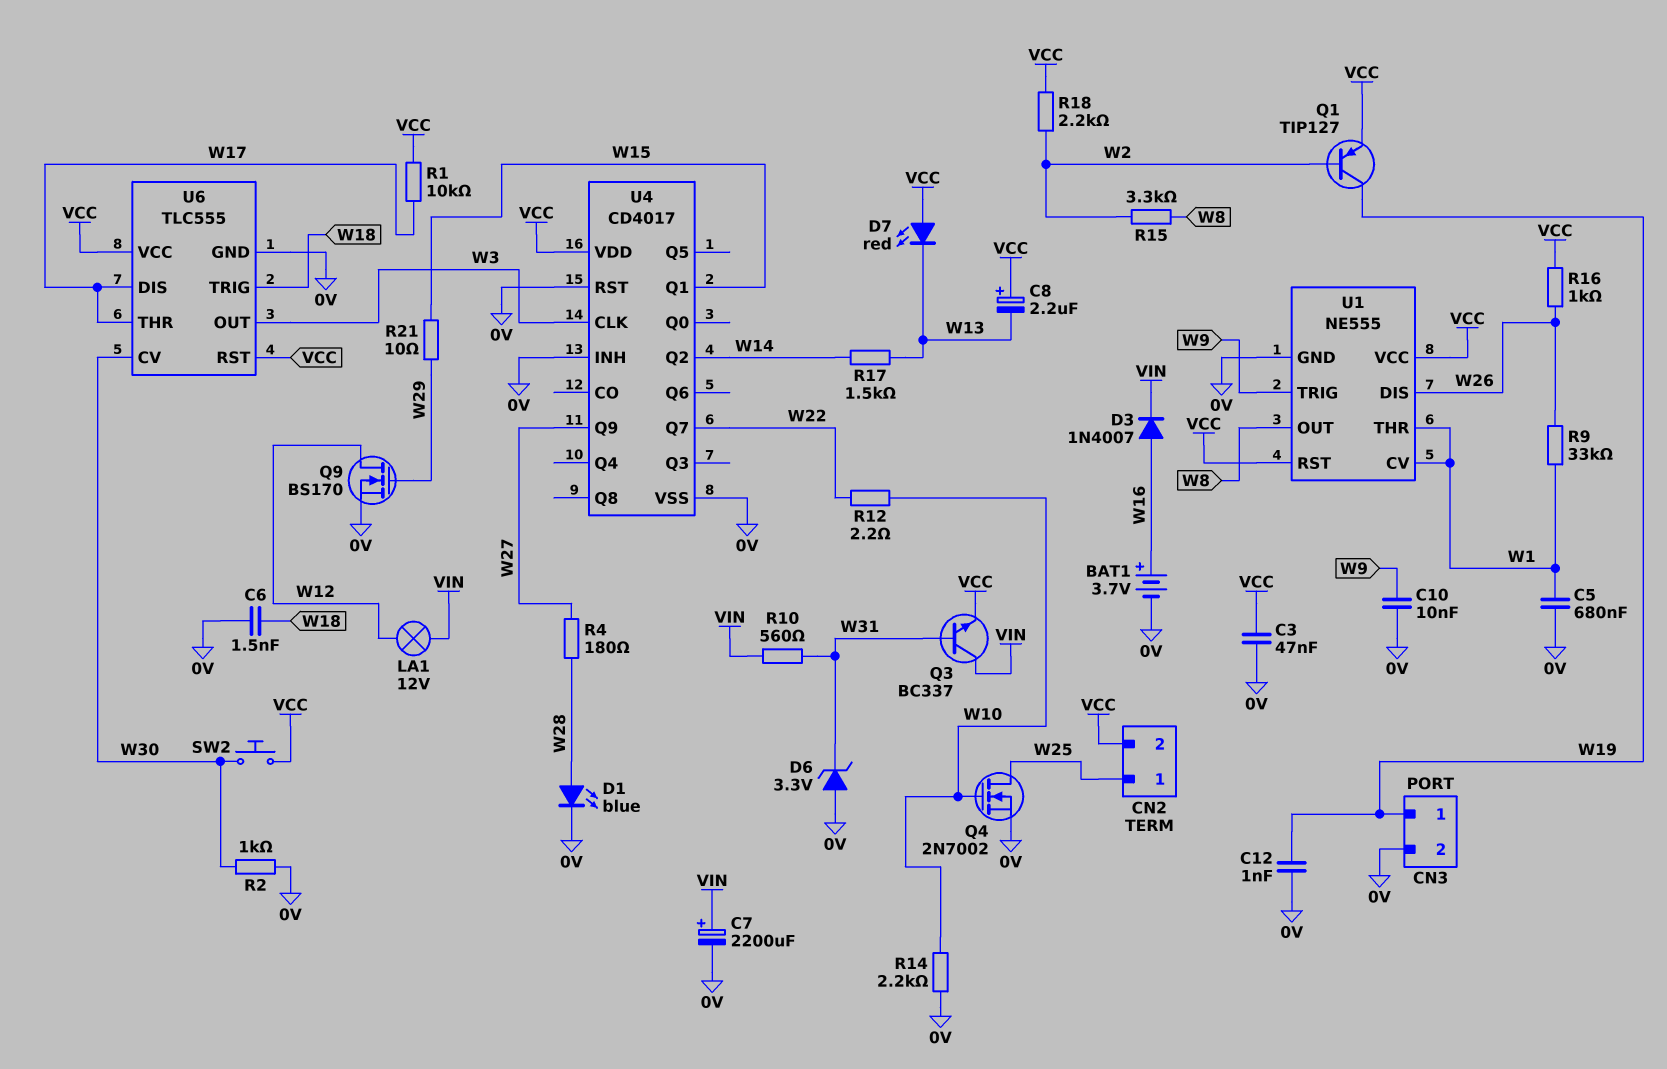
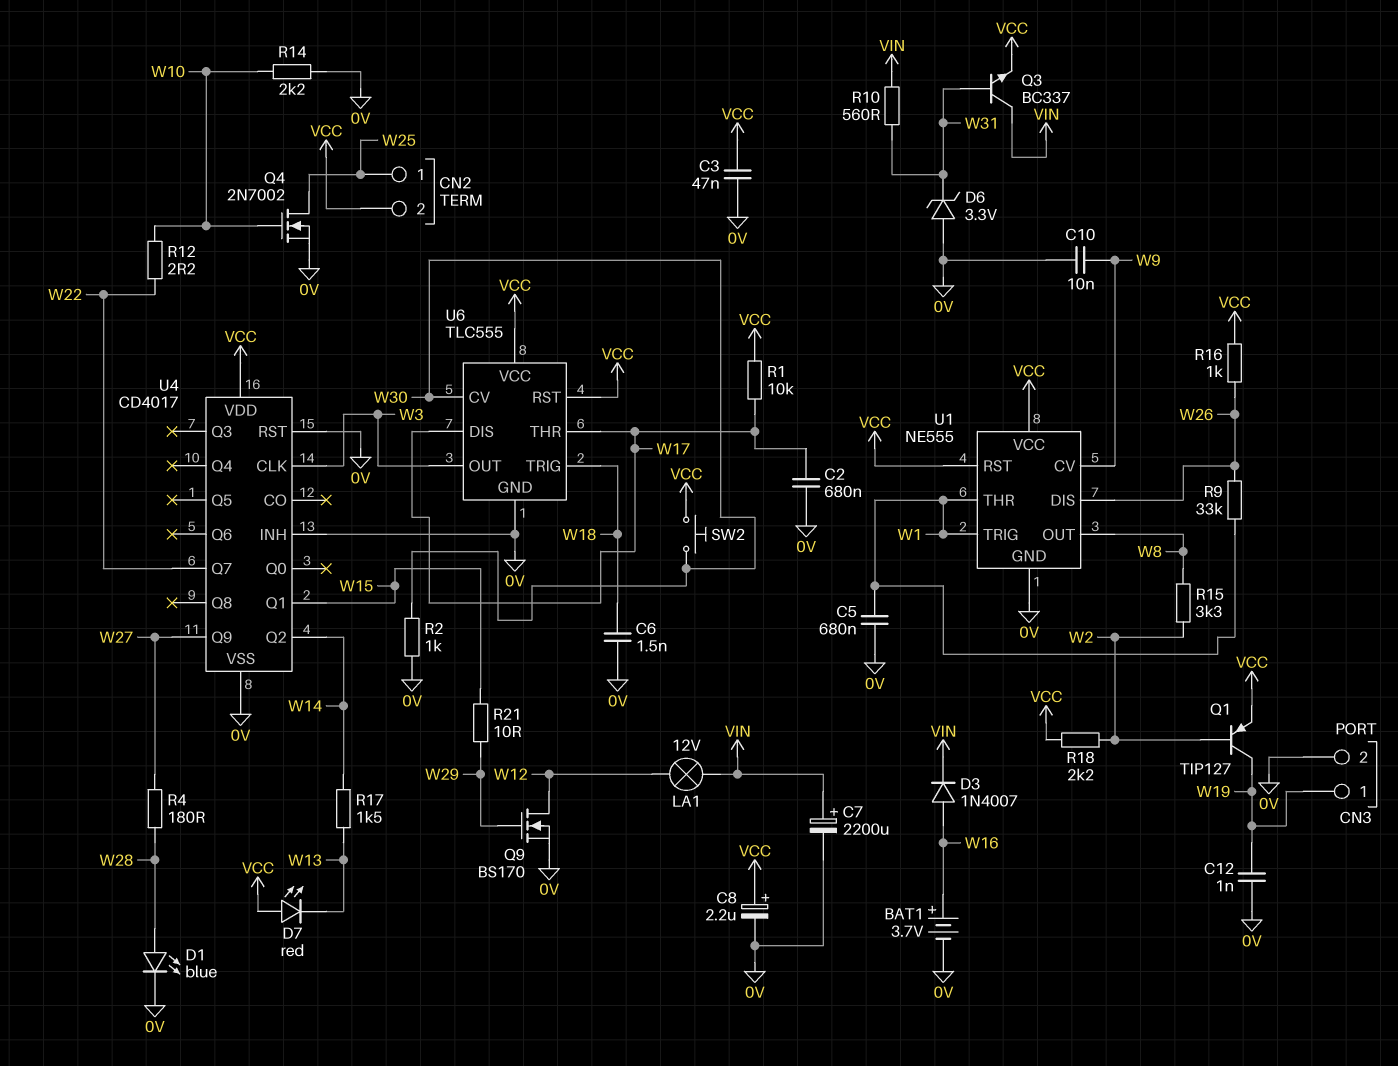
C2: none -> 680nF (0V, W17)
C8: 2.2uF (plus VCC, minus W13) -> 2.2uF (plus VCC, minus 0V)
U1 pin CV: W1 -> W9
U1 pin TRIG: W9 -> W1

